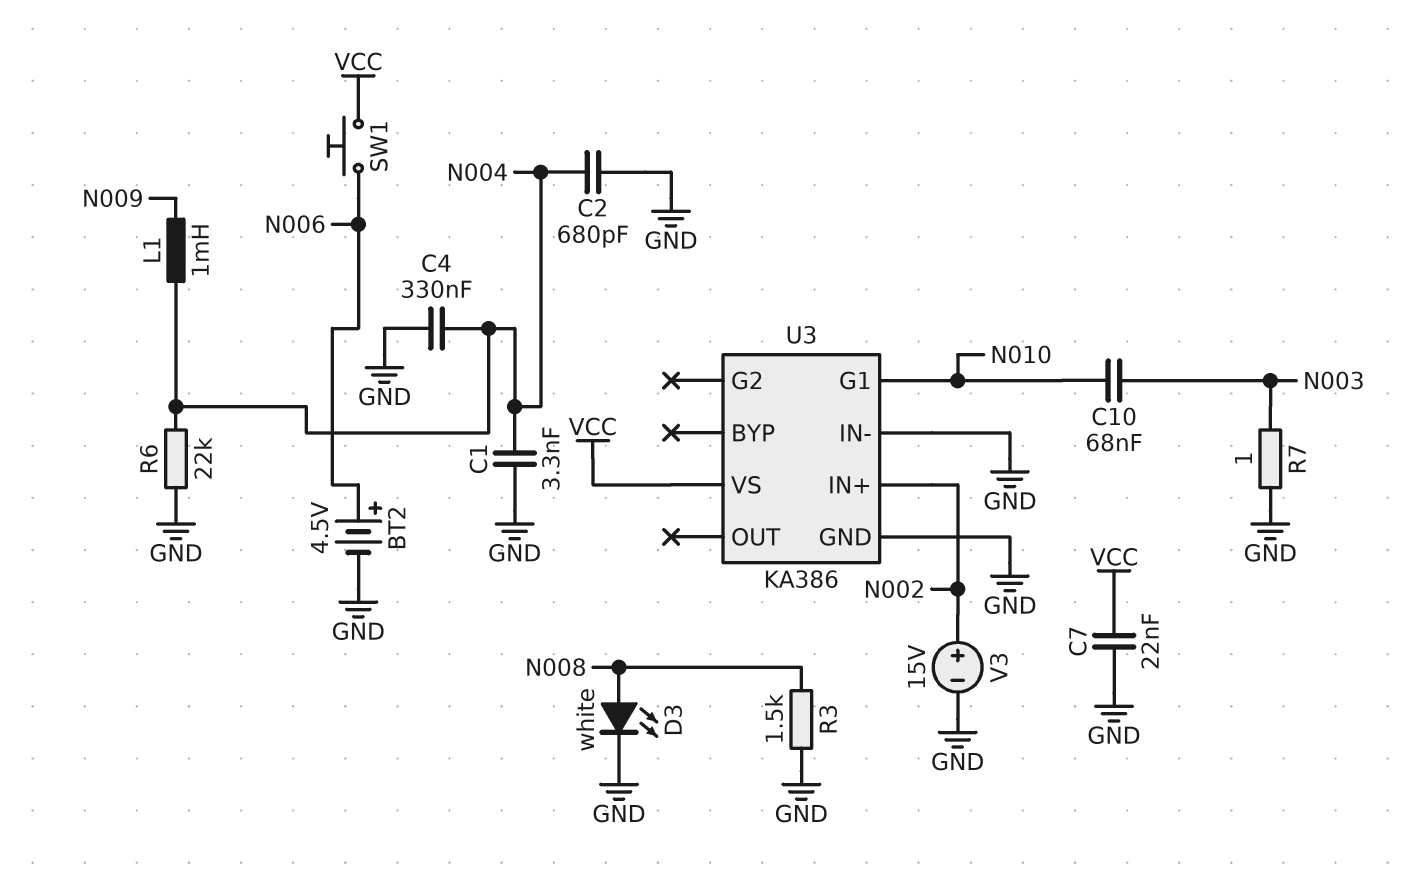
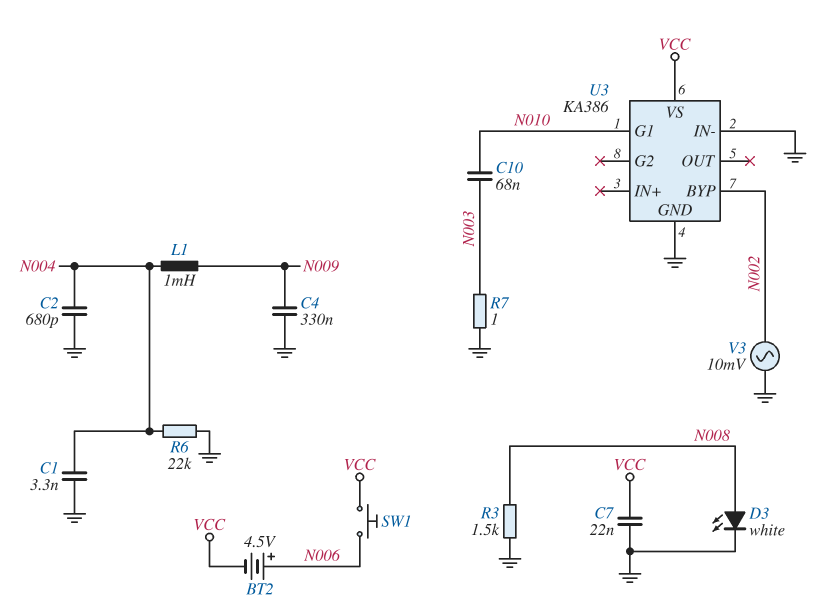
BT2: 4.5V (plus N006, minus GND) -> 4.5V (plus N006, minus VCC)
C4: 330nF (GND, N004) -> 330nF (GND, N009)
U3 pin BYP: none -> N002
U3 pin IN+: N002 -> none
V3: 15V (plus N002, minus GND) -> AC 10mV (GND, N002)

